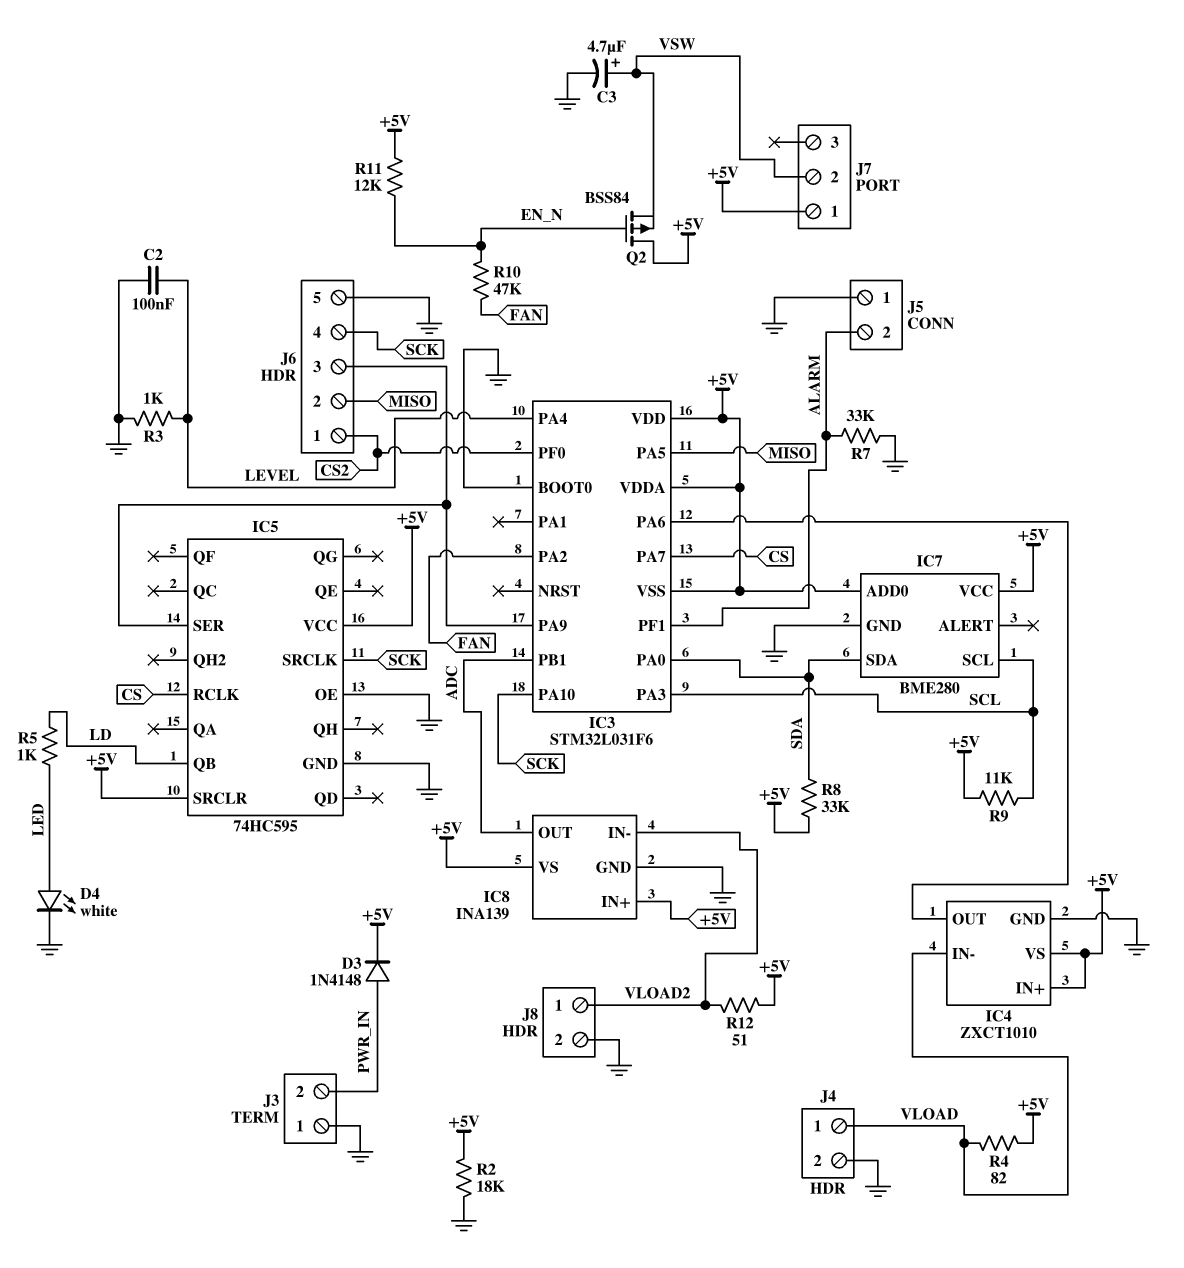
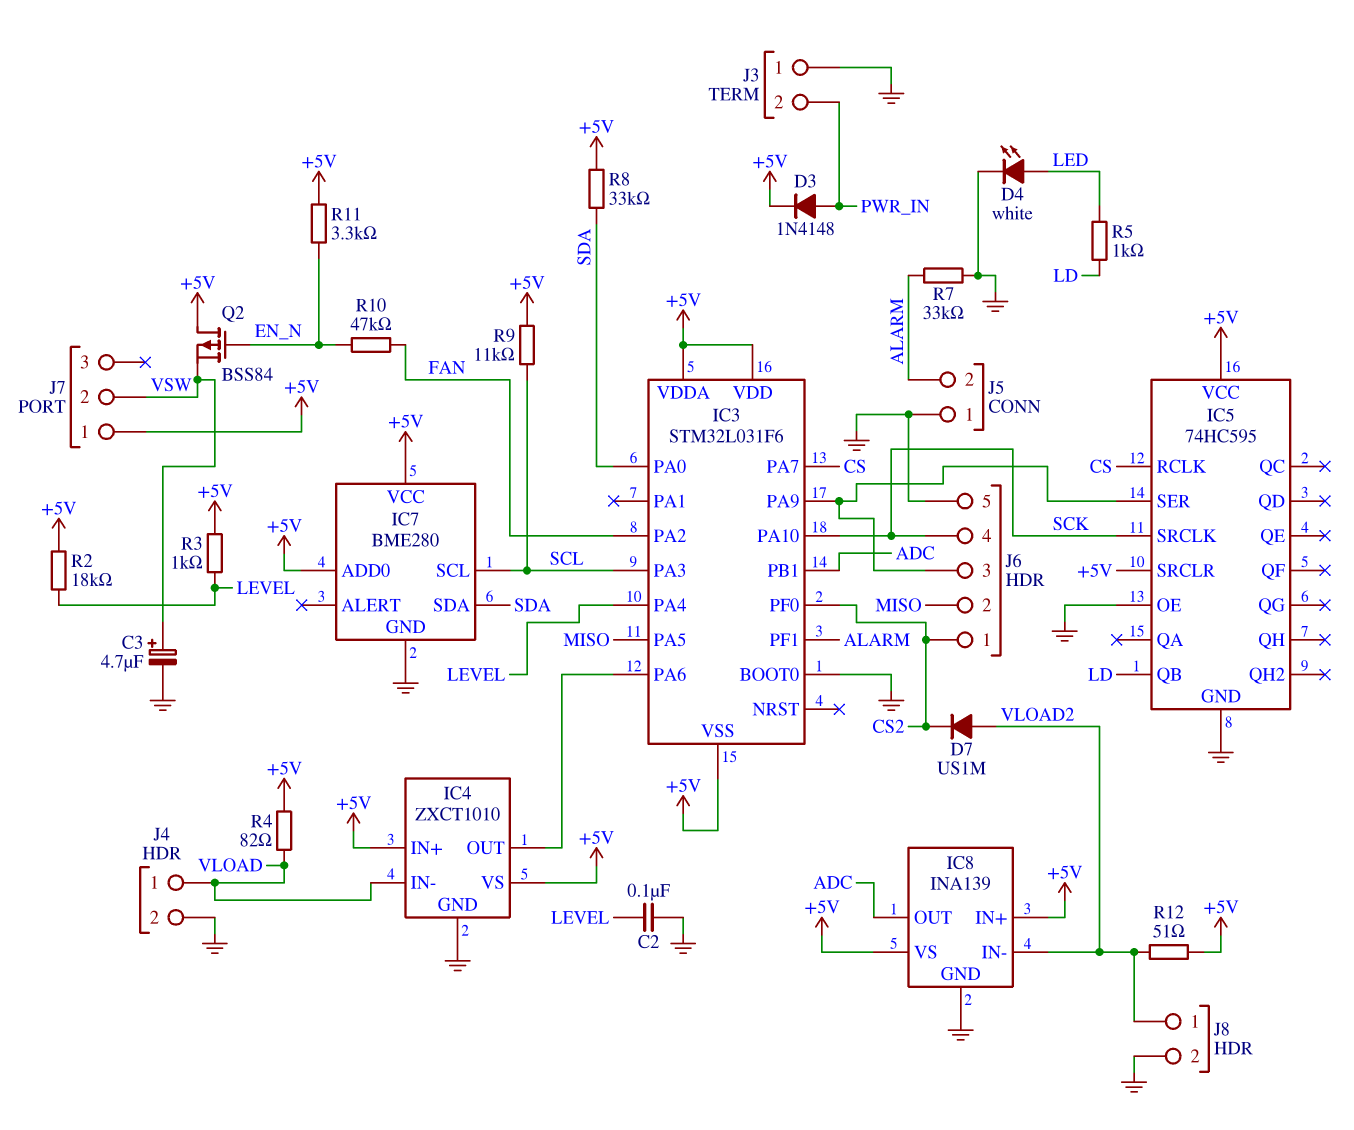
D7: none -> diode US1M (A VLOAD2, K CS2)
R2: 18k (+5V, GND) -> 18k (+5V, LEVEL)
R3: 1k (GND, LEVEL) -> 1k (+5V, LEVEL)
R11: 12k (+5V, EN_N) -> 3.3k (+5V, EN_N)

